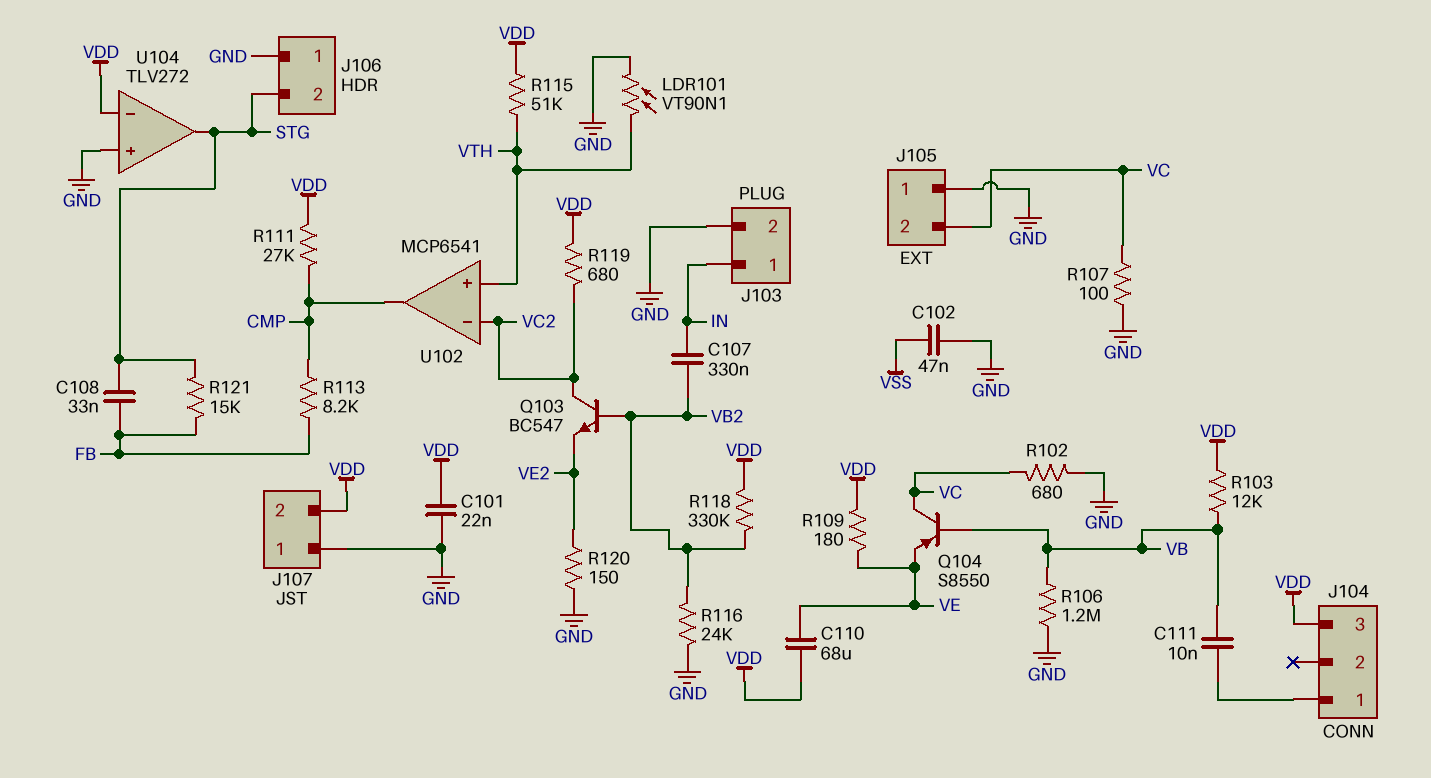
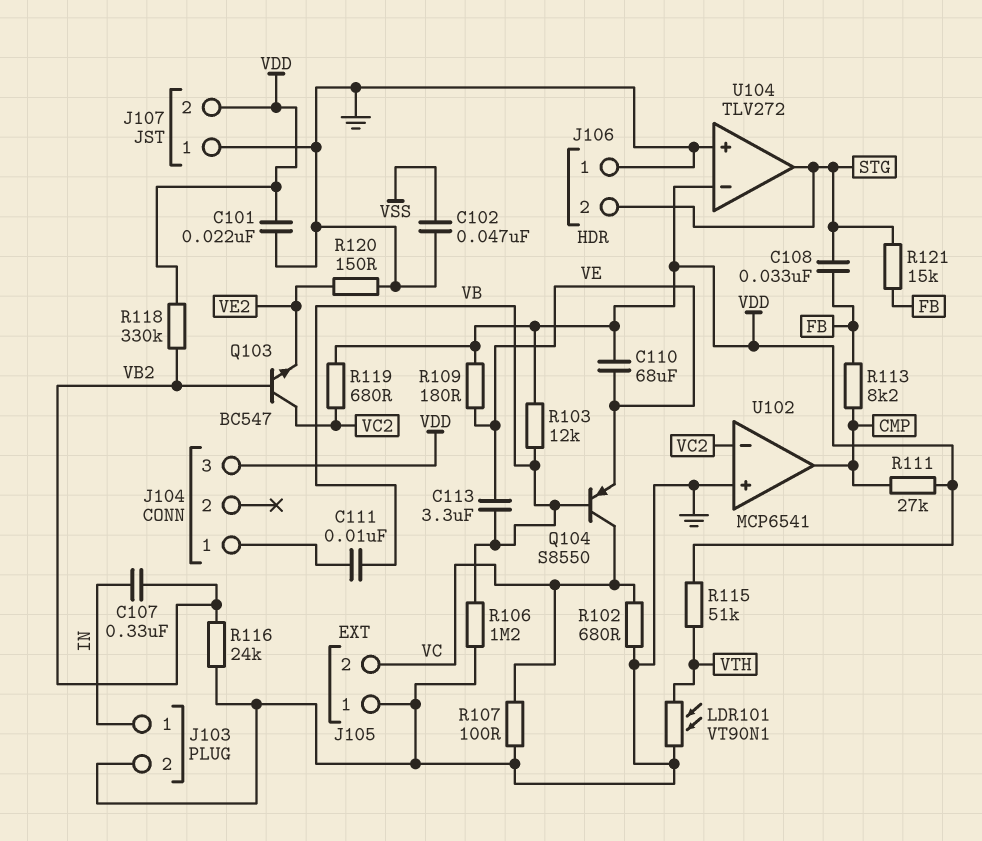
C113: none -> 3.3uF (VB, VE)
U102 pin in+: VTH -> GND

